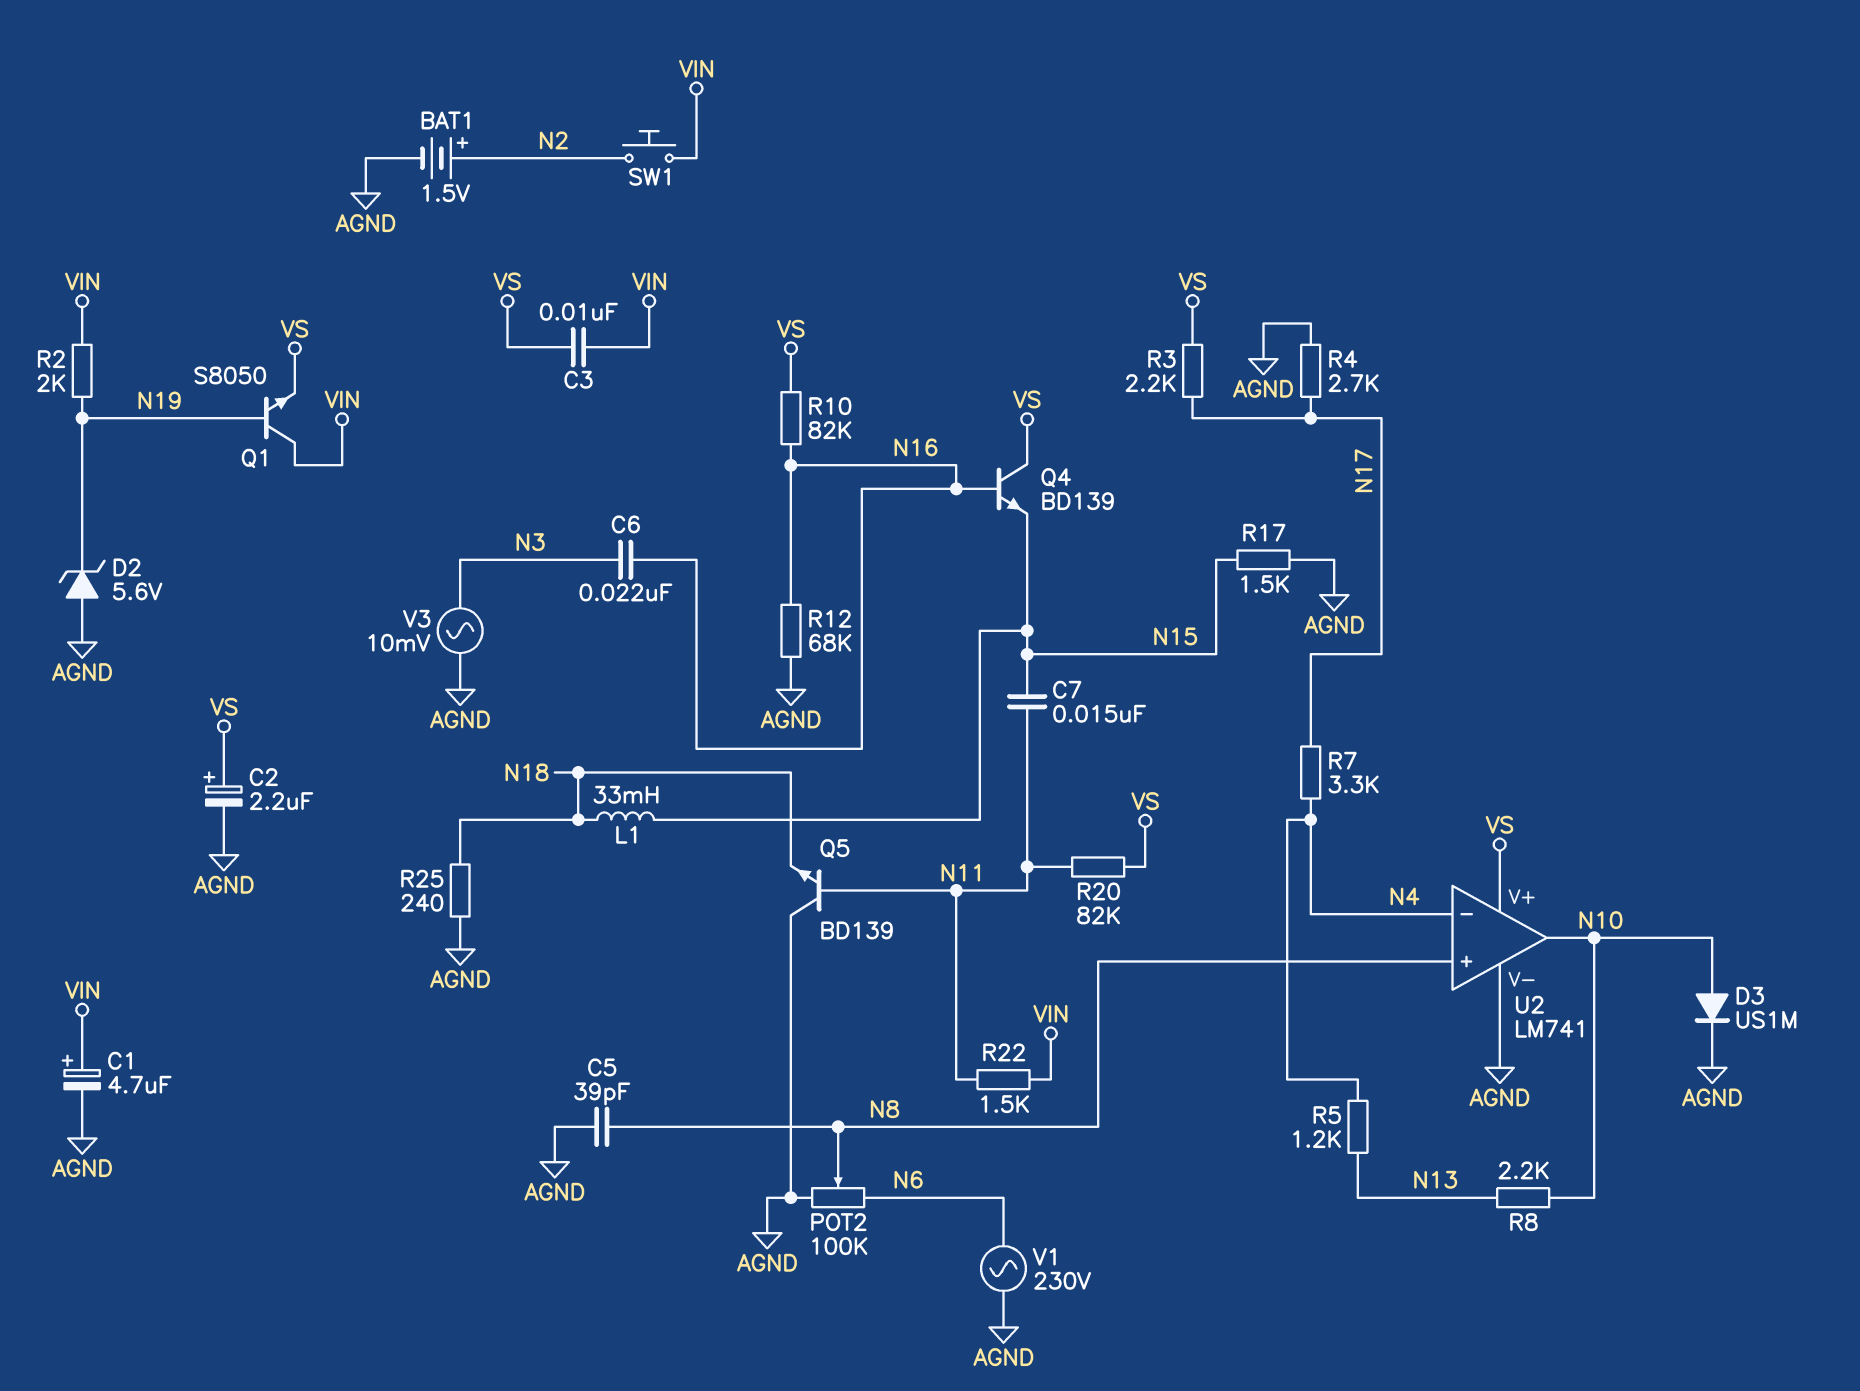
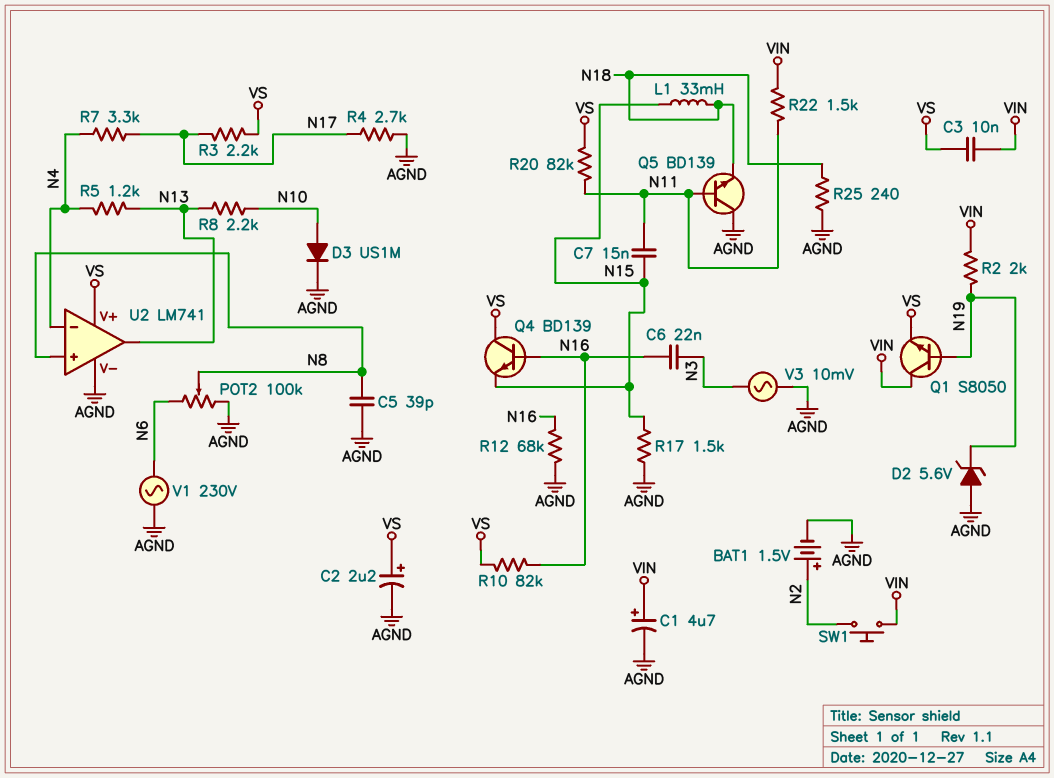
U2 pin out: N10 -> N13

